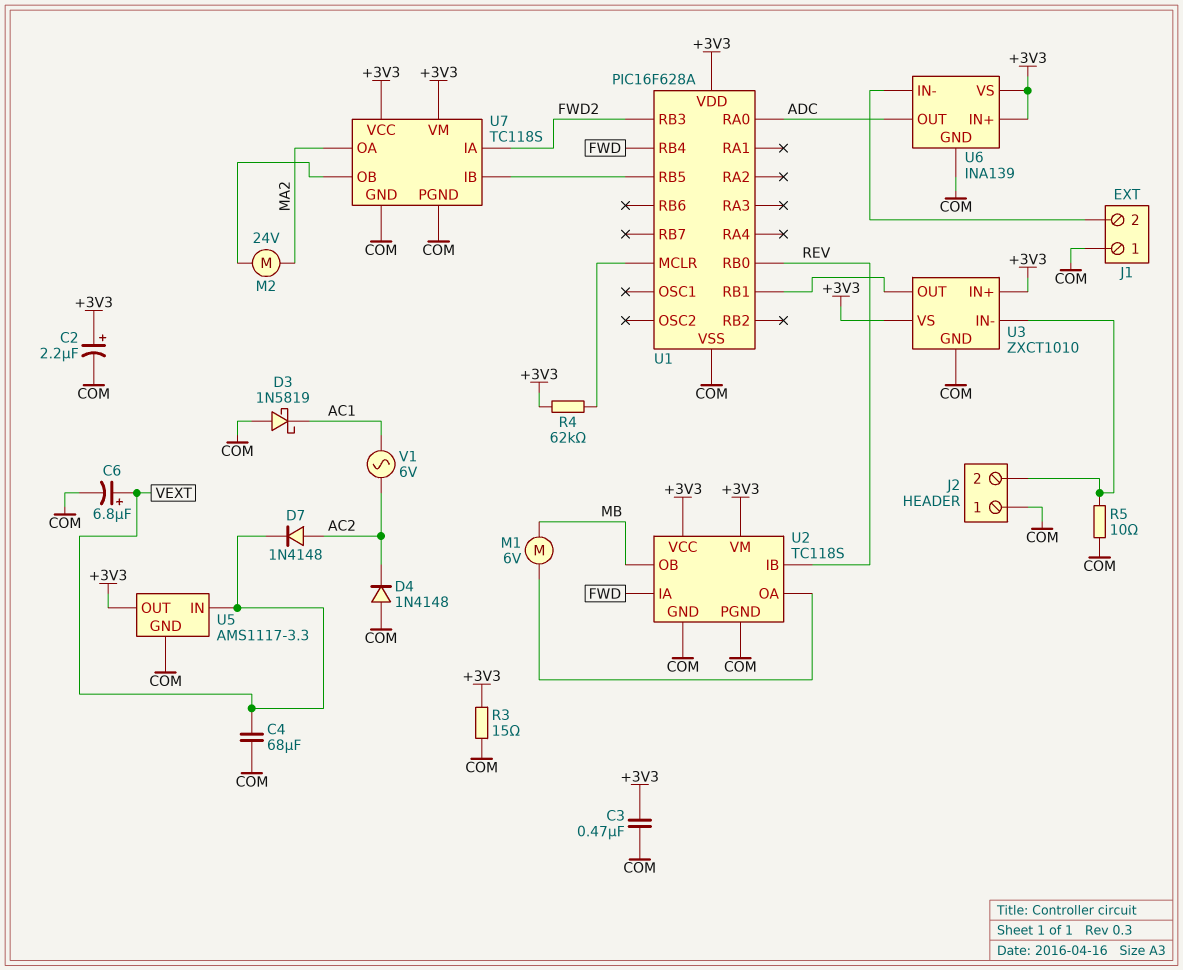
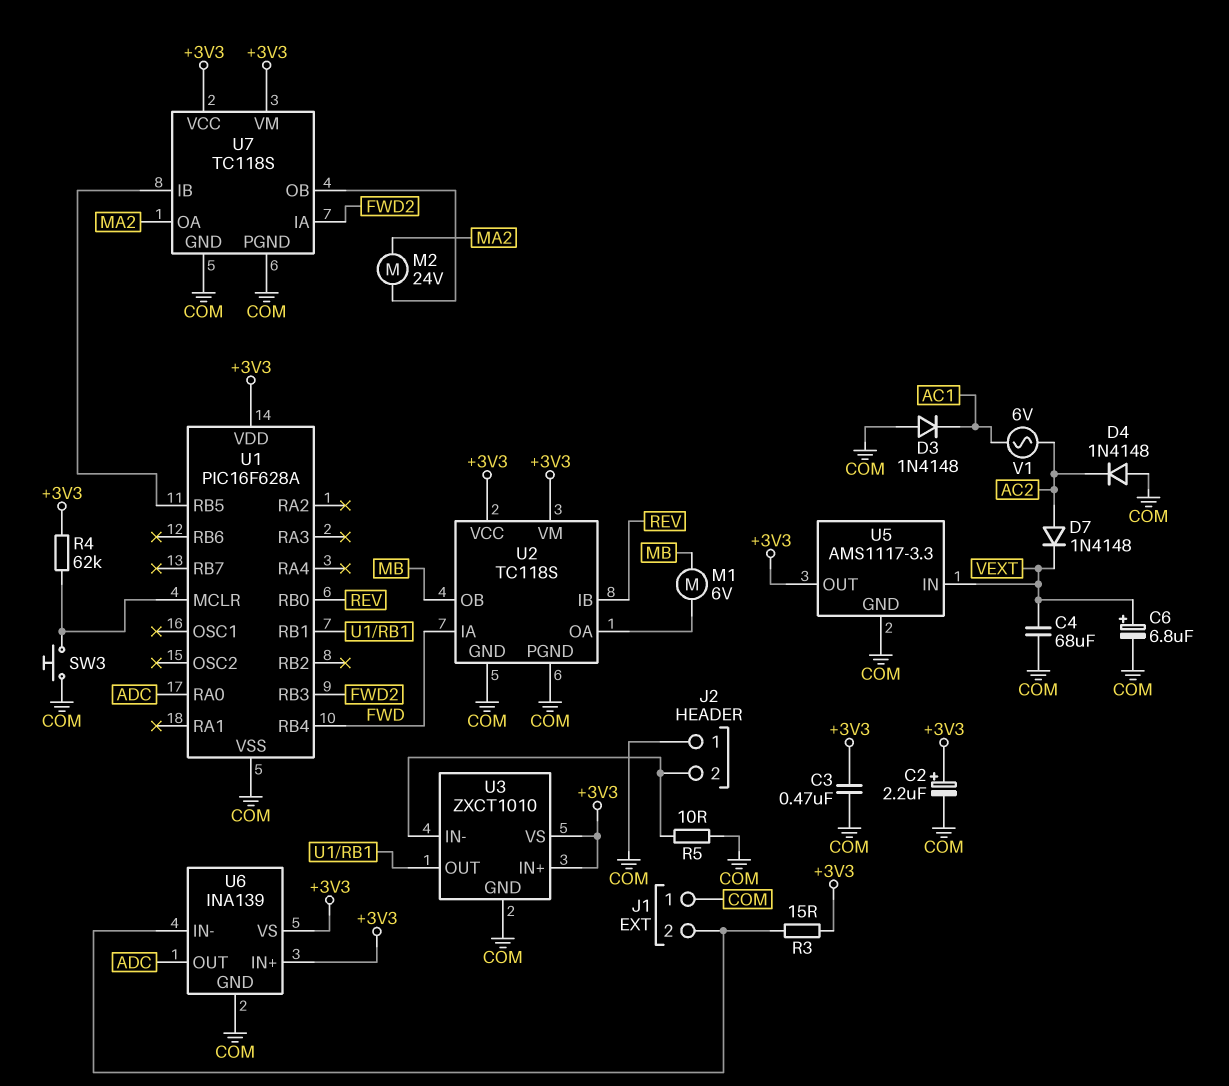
D3: schottky 1N5819 (A COM, K AC1) -> diode 1N4148 (A COM, K AC1)
R3: 15 (+3V3, COM) -> 15 (+3V3, J1/2)
SW3: none -> button (COM, U1/MCLR)

